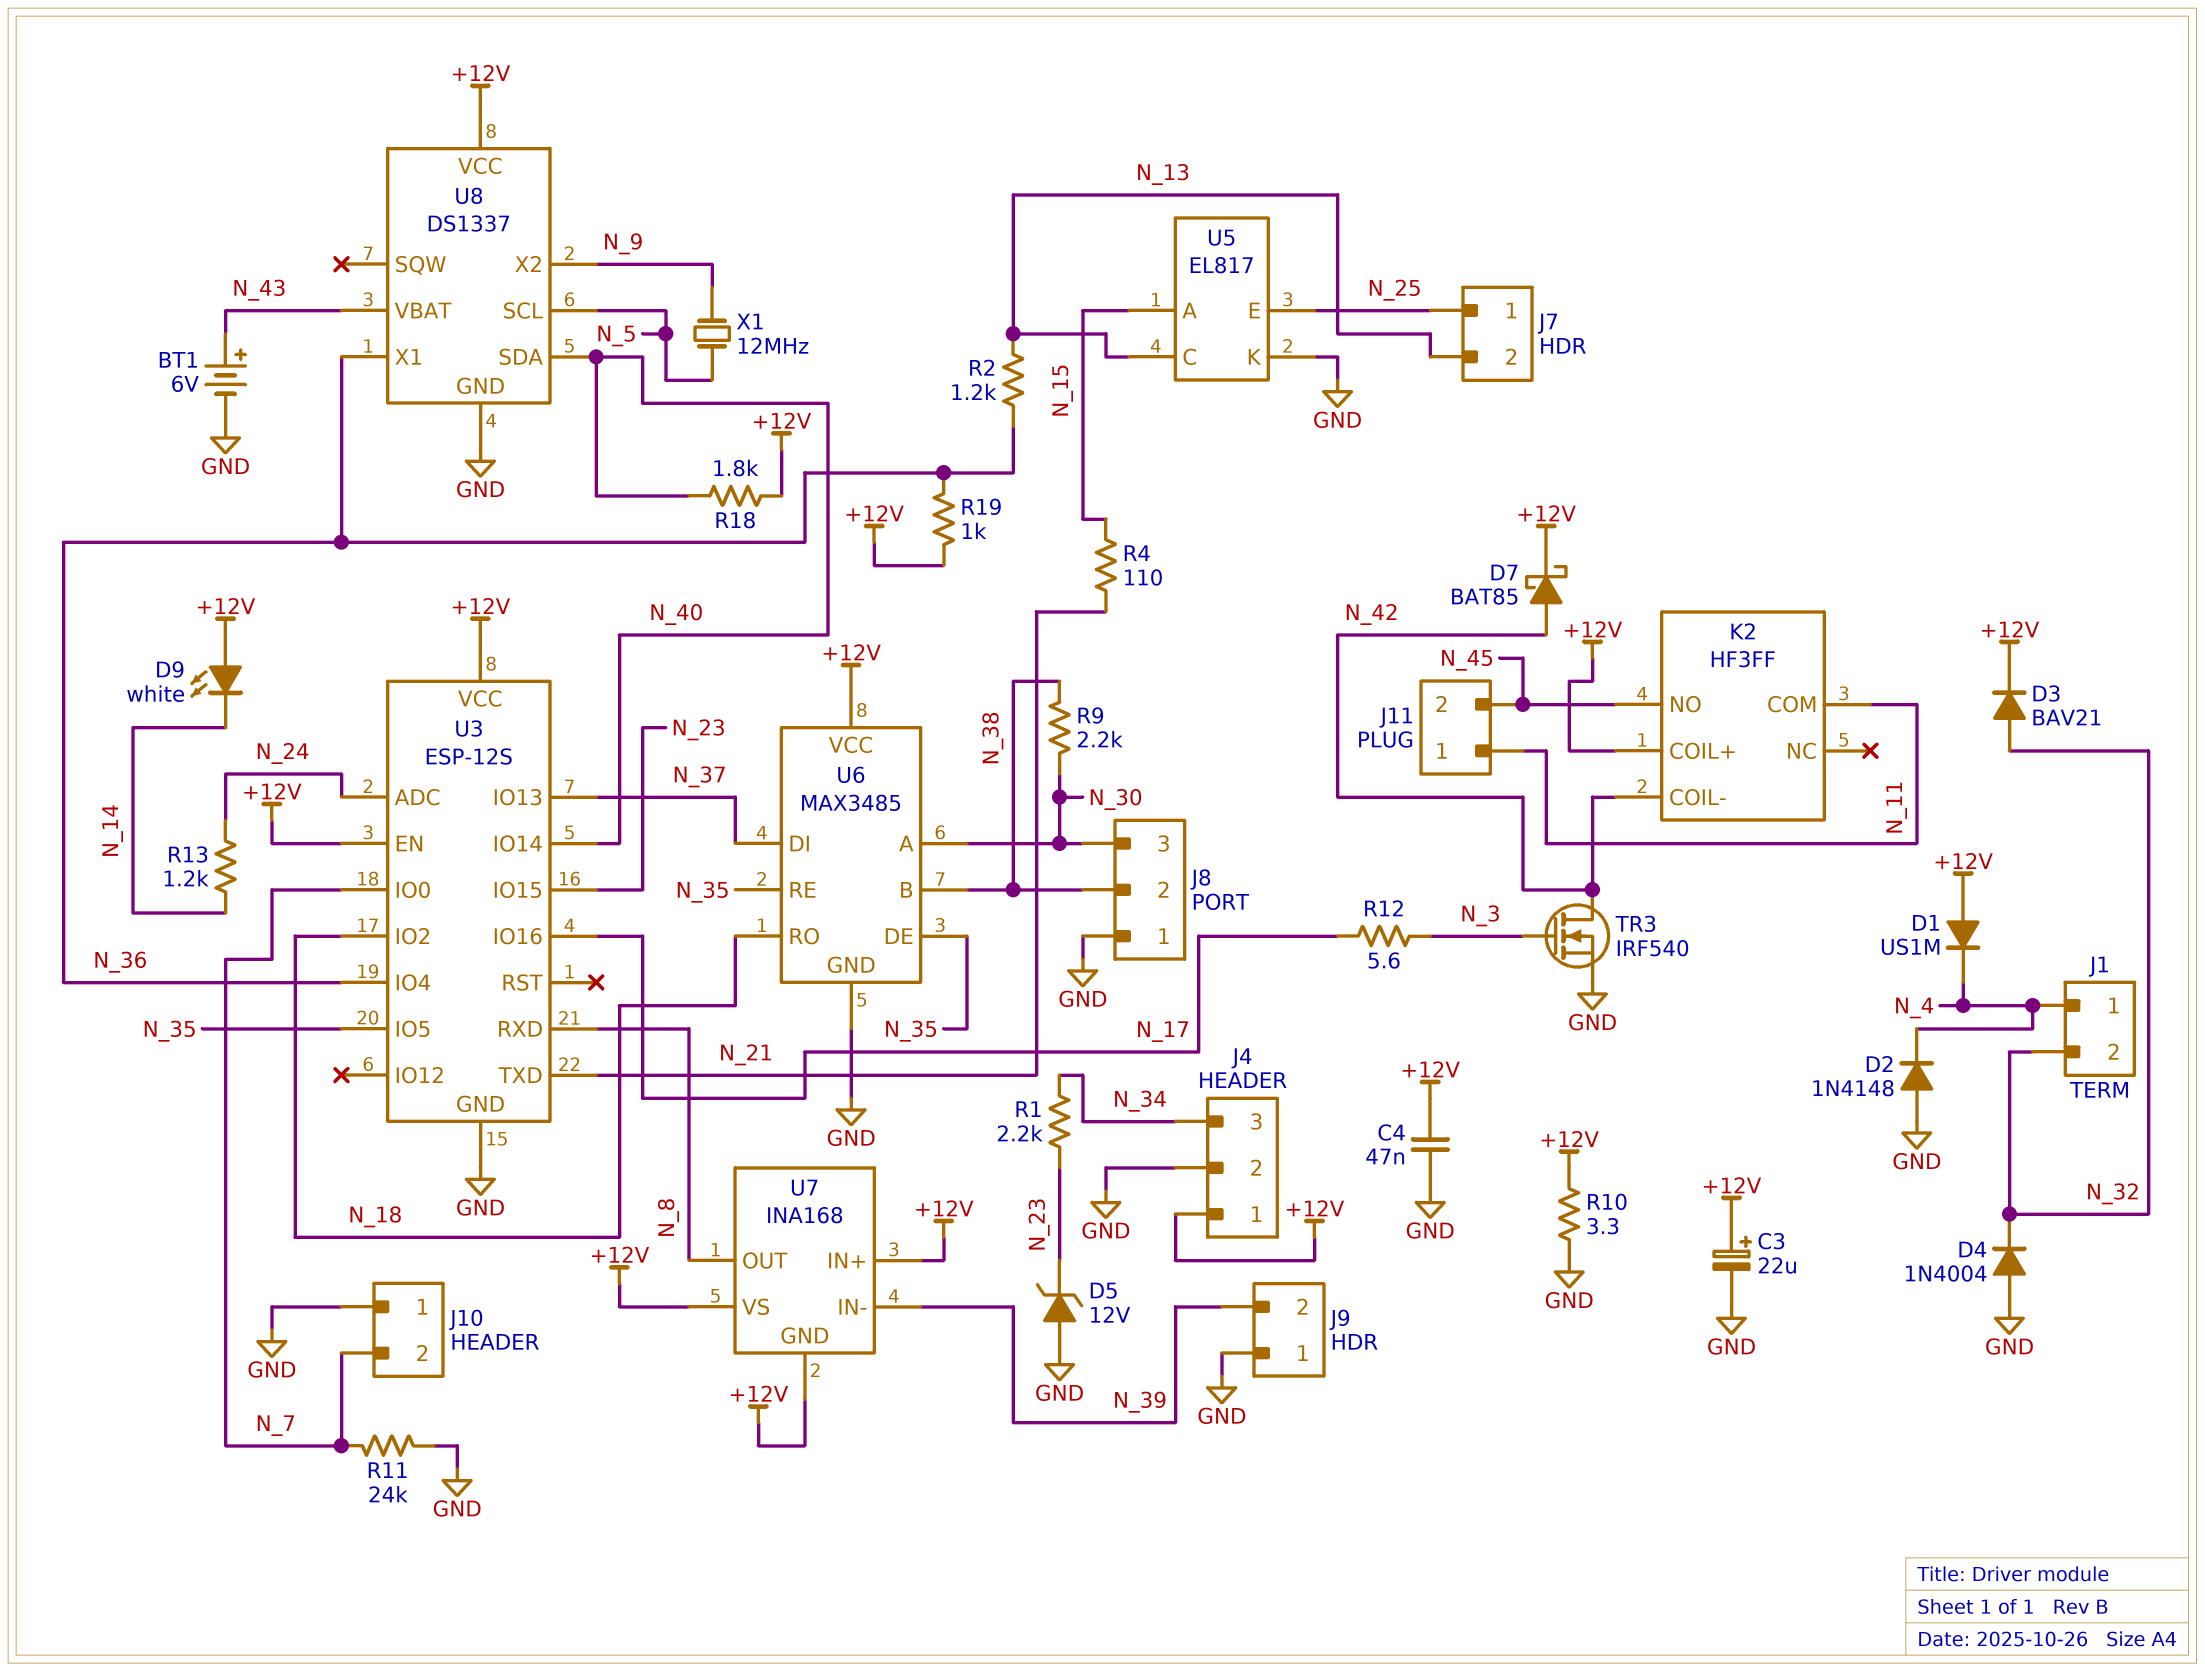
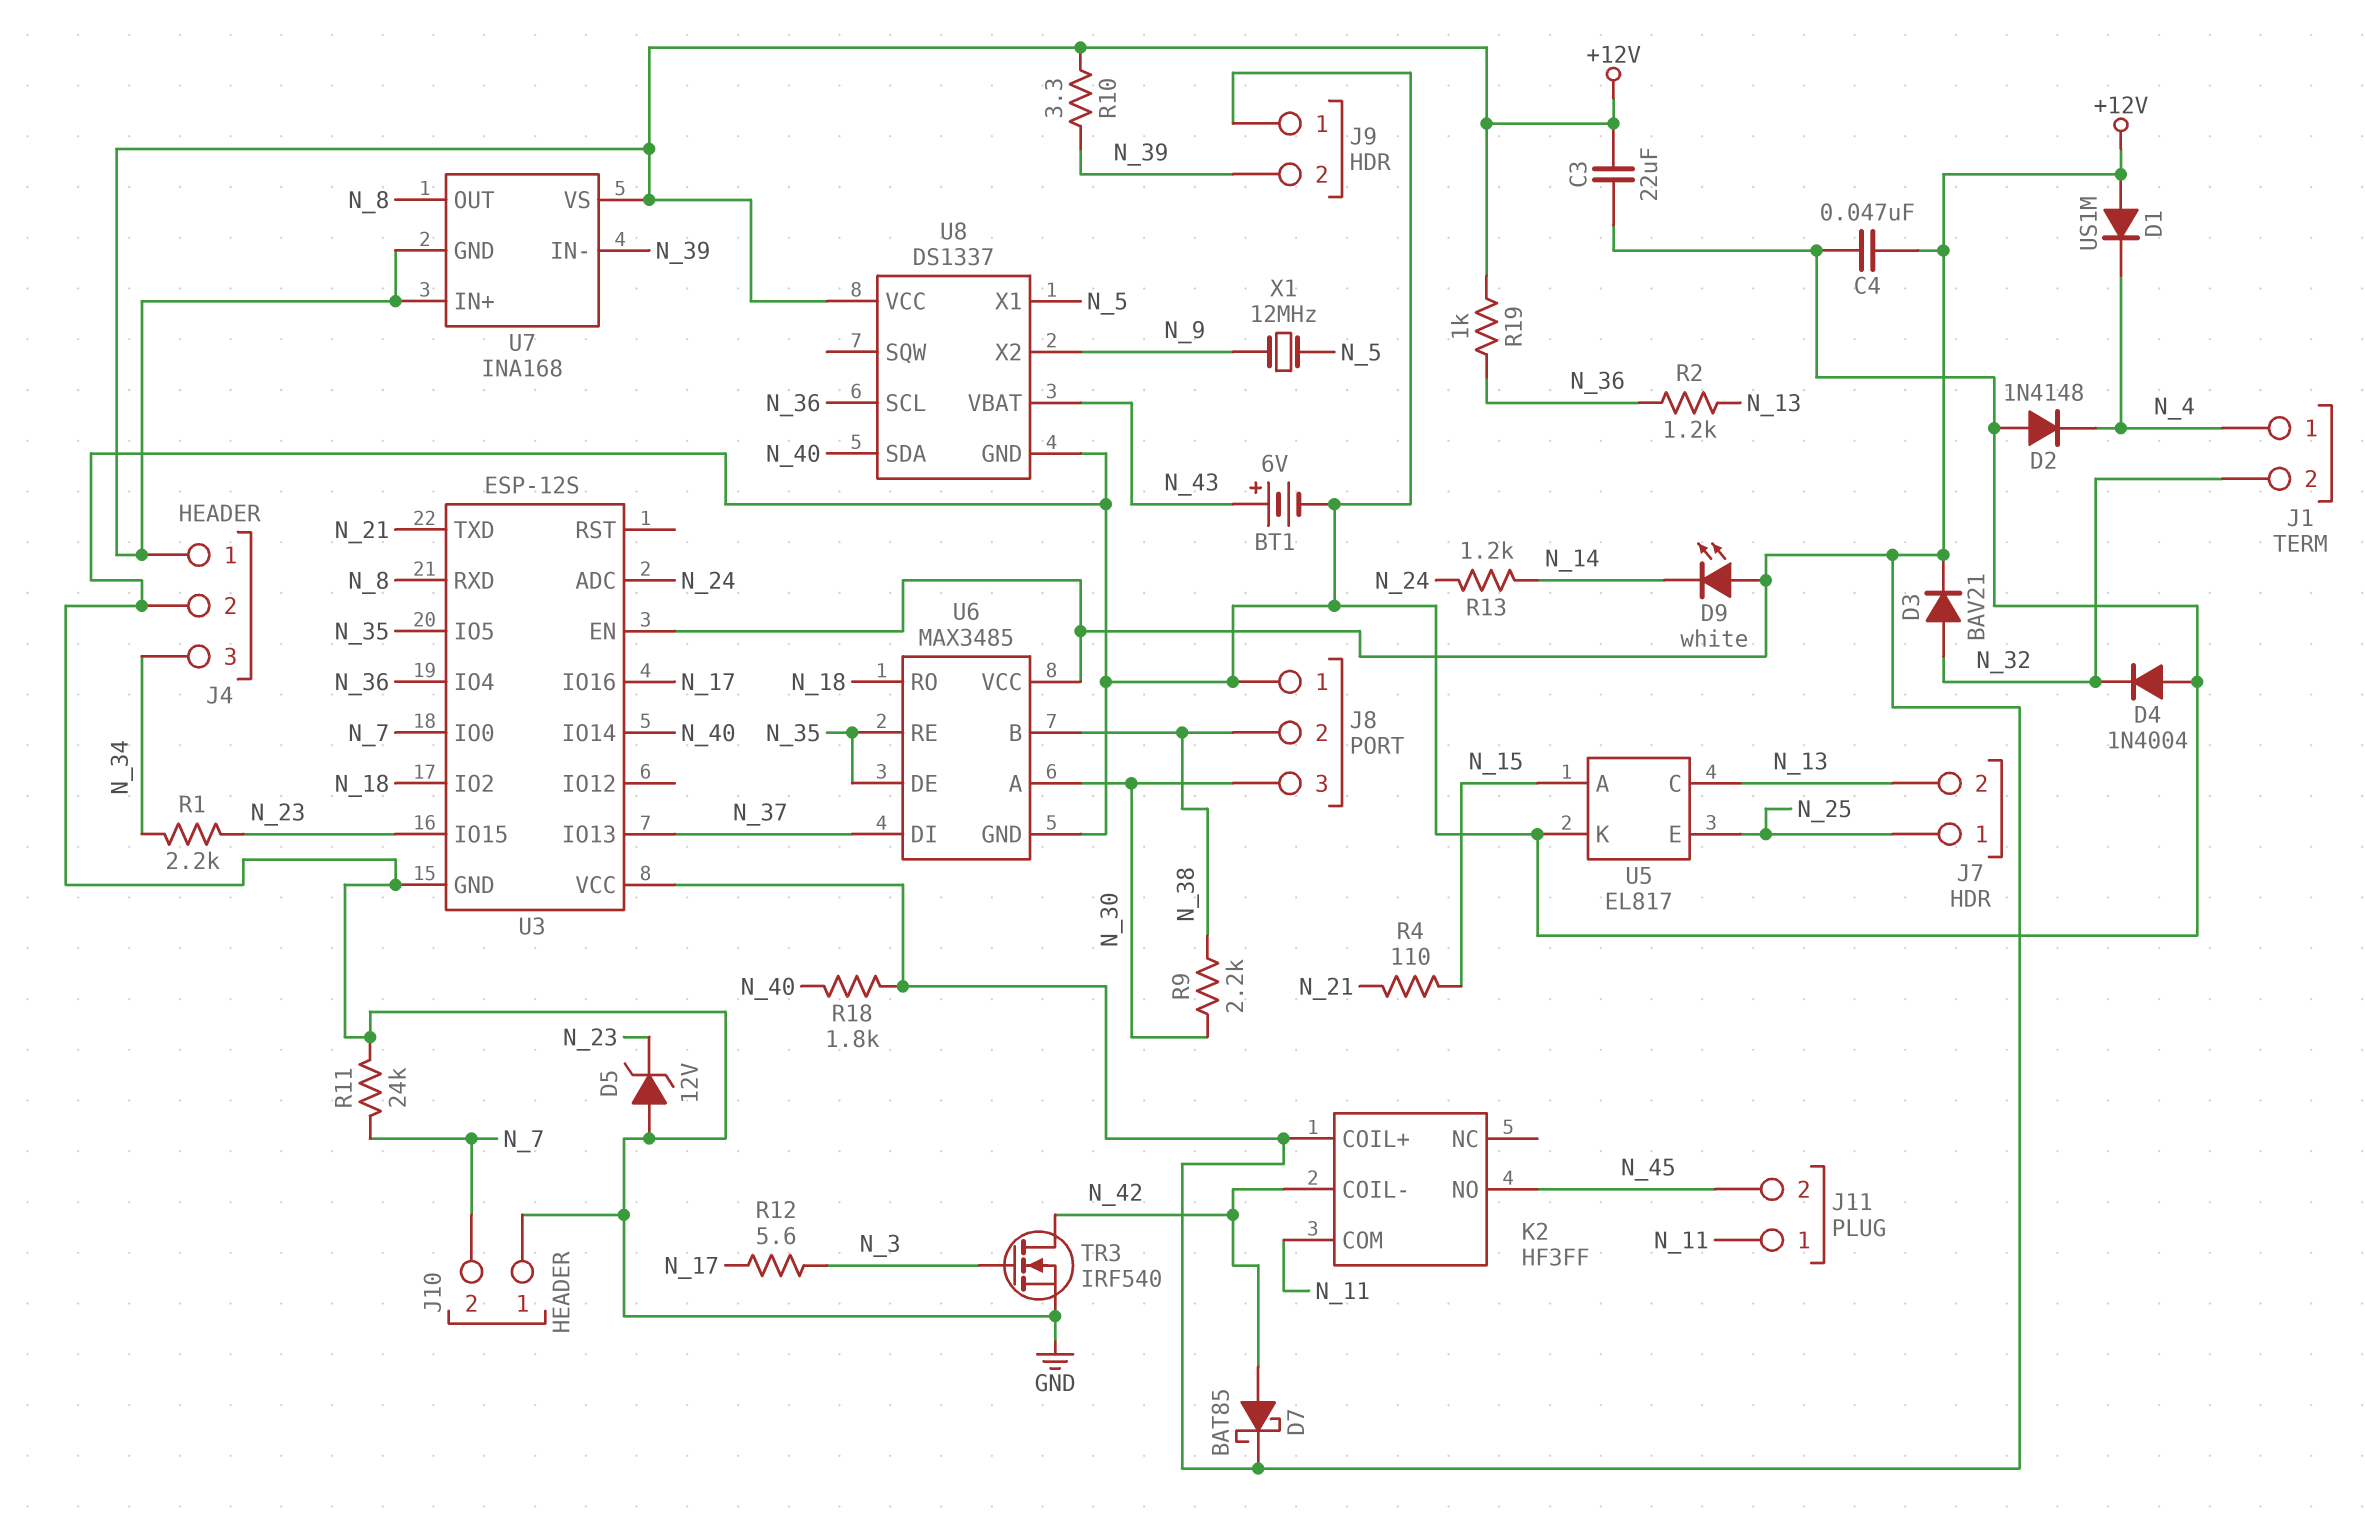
C3: 22uF (plus +12V, minus GND) -> 22uF (+12V, GND)
R10: 3.3 (+12V, GND) -> 3.3 (+12V, N_39)
U8 pin SCL: N_5 -> N_36
U8 pin X1: N_36 -> N_5

